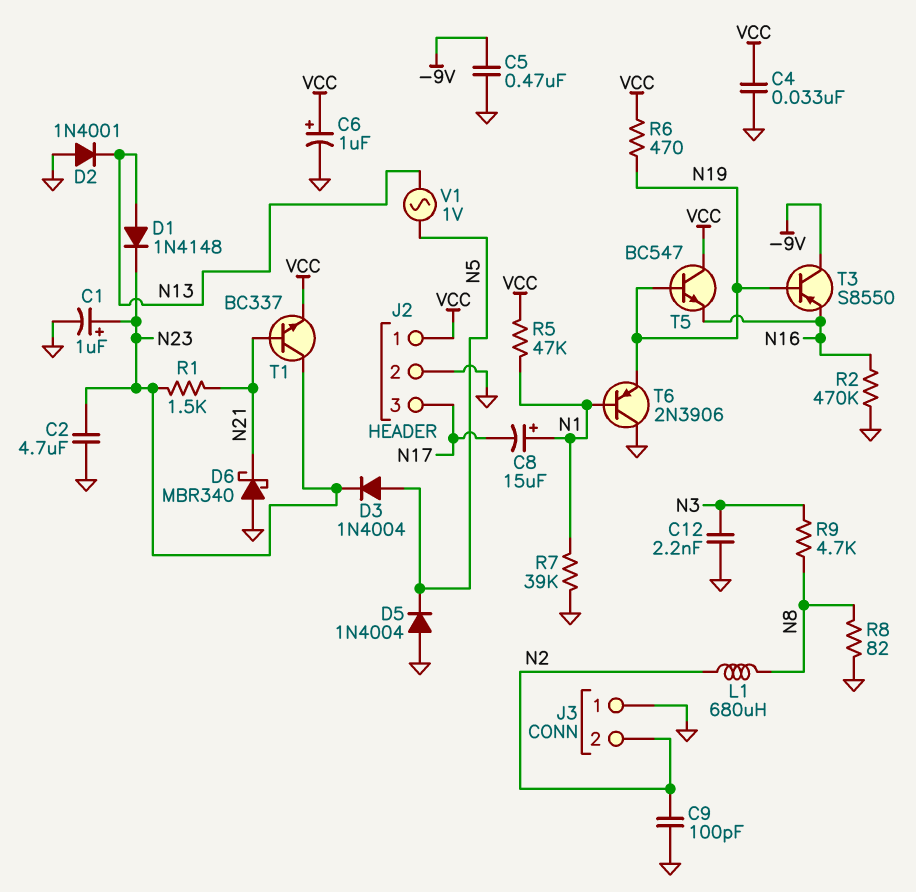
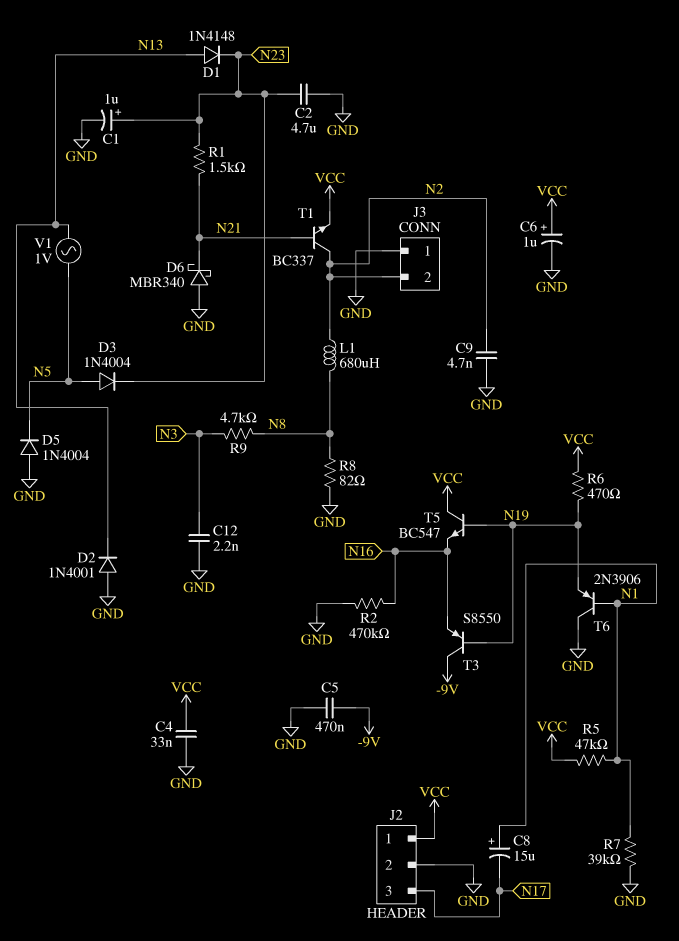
C9: 100pF (GND, N2) -> 4.7nF (GND, N2)
T1: NPN BC337 (B N21, C N23, E VCC) -> NPN BC337 (B N21, C N2, E VCC)

